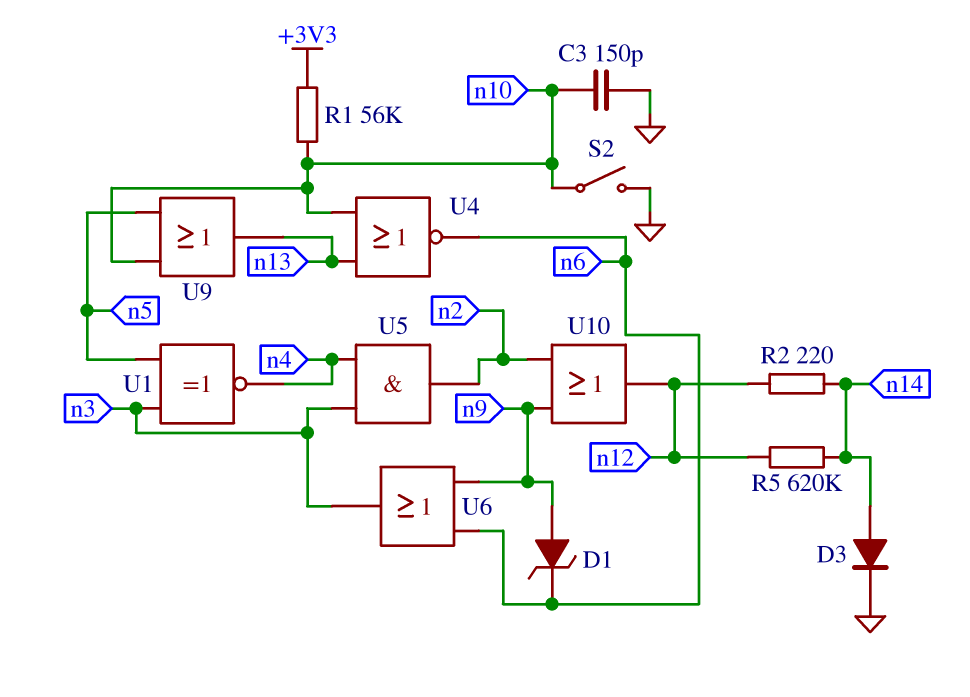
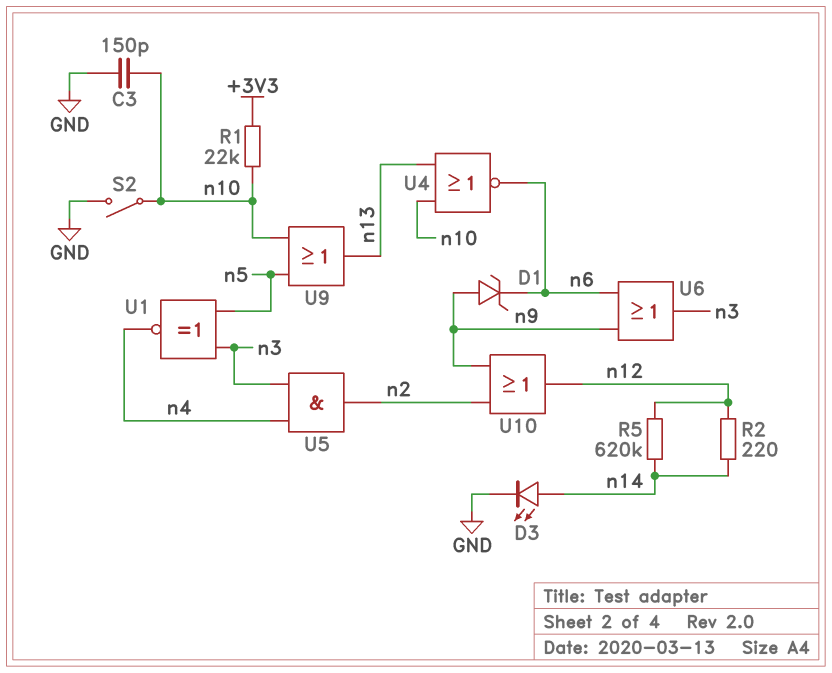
D3: diode (A n14, K GND) -> LED (A n14, K GND)
R1: 56k (+3V3, n10) -> 22k (+3V3, n10)

